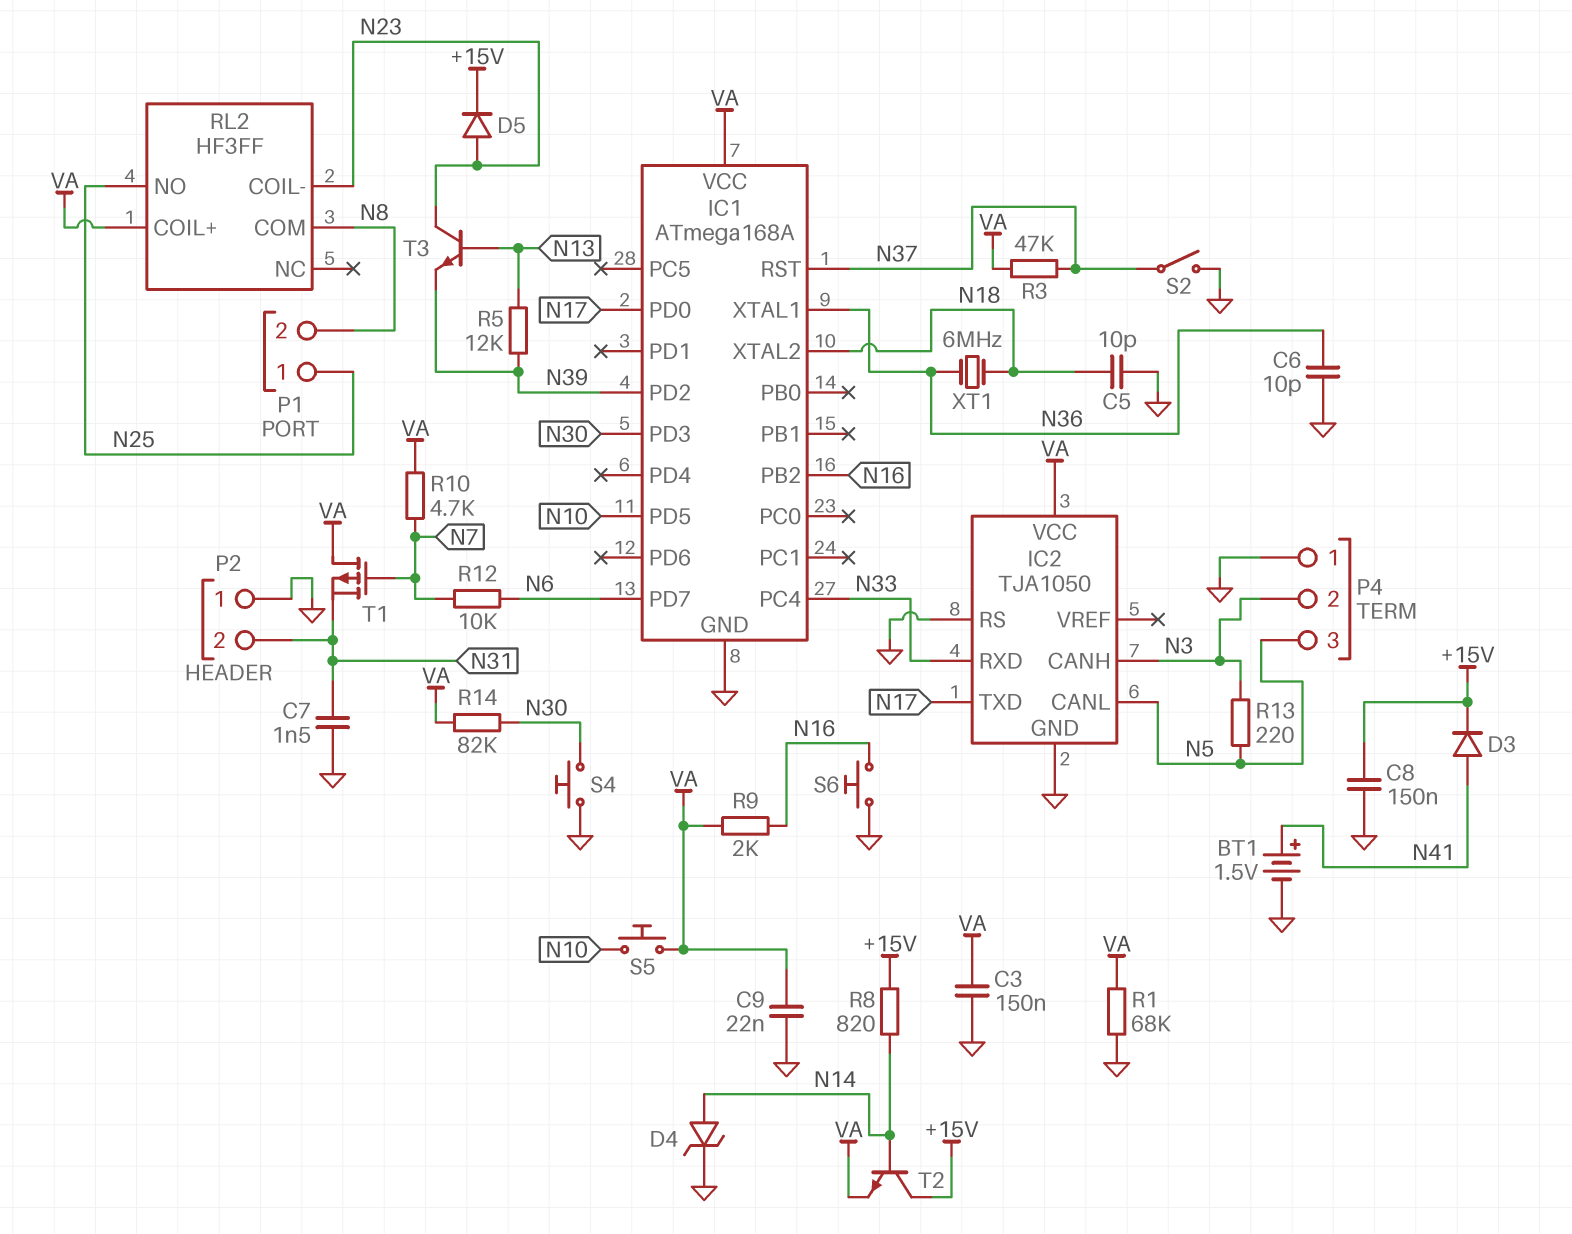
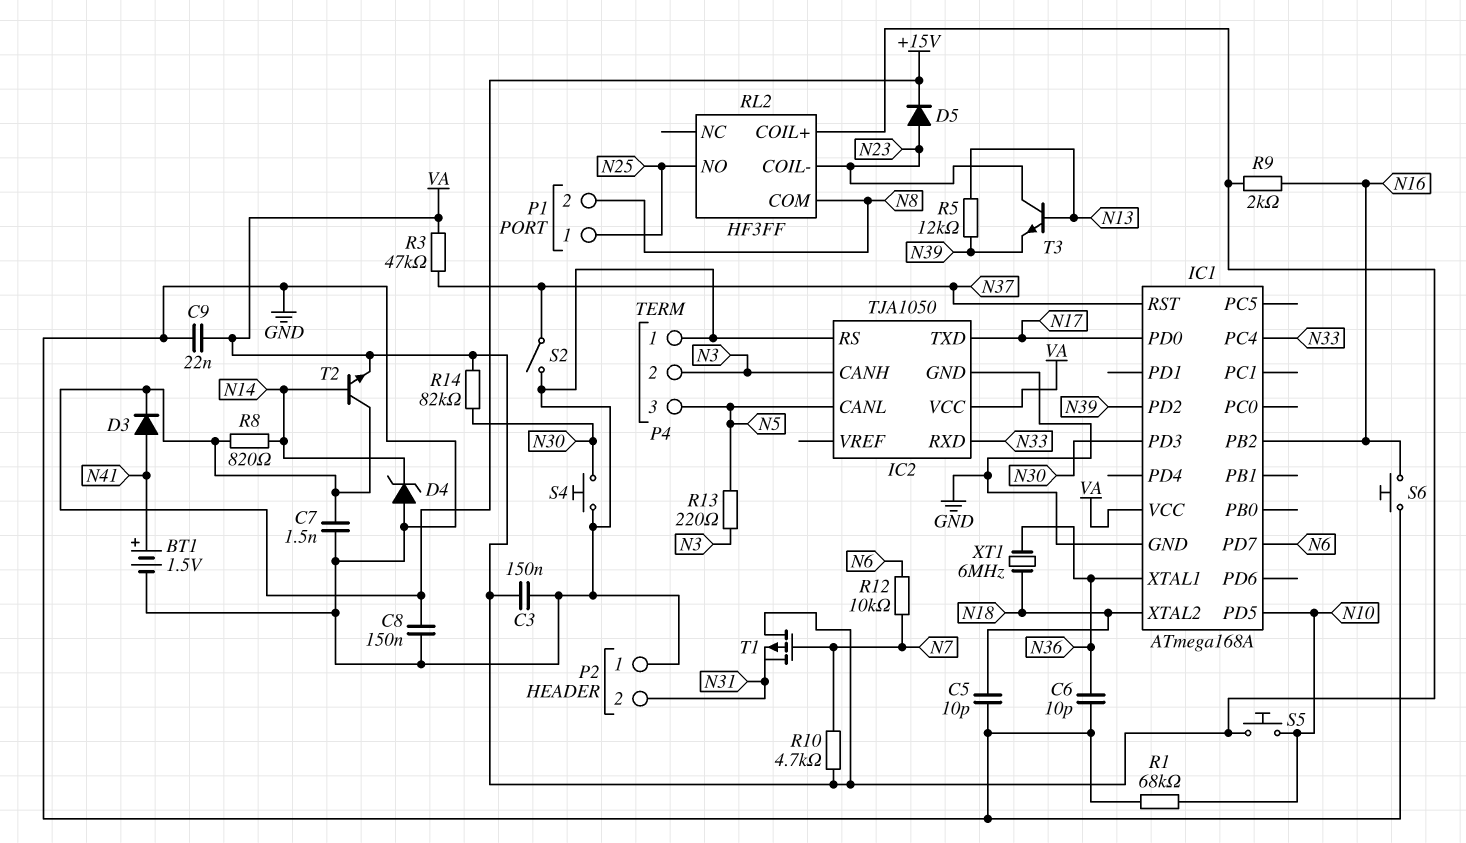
C7: 1.5nF (GND, N31) -> 1.5nF (+15V, GND)
D4: zener (A N14, K GND) -> zener (A GND, K N14)
R1: 68k (GND, VA) -> 68k (GND, N10)

